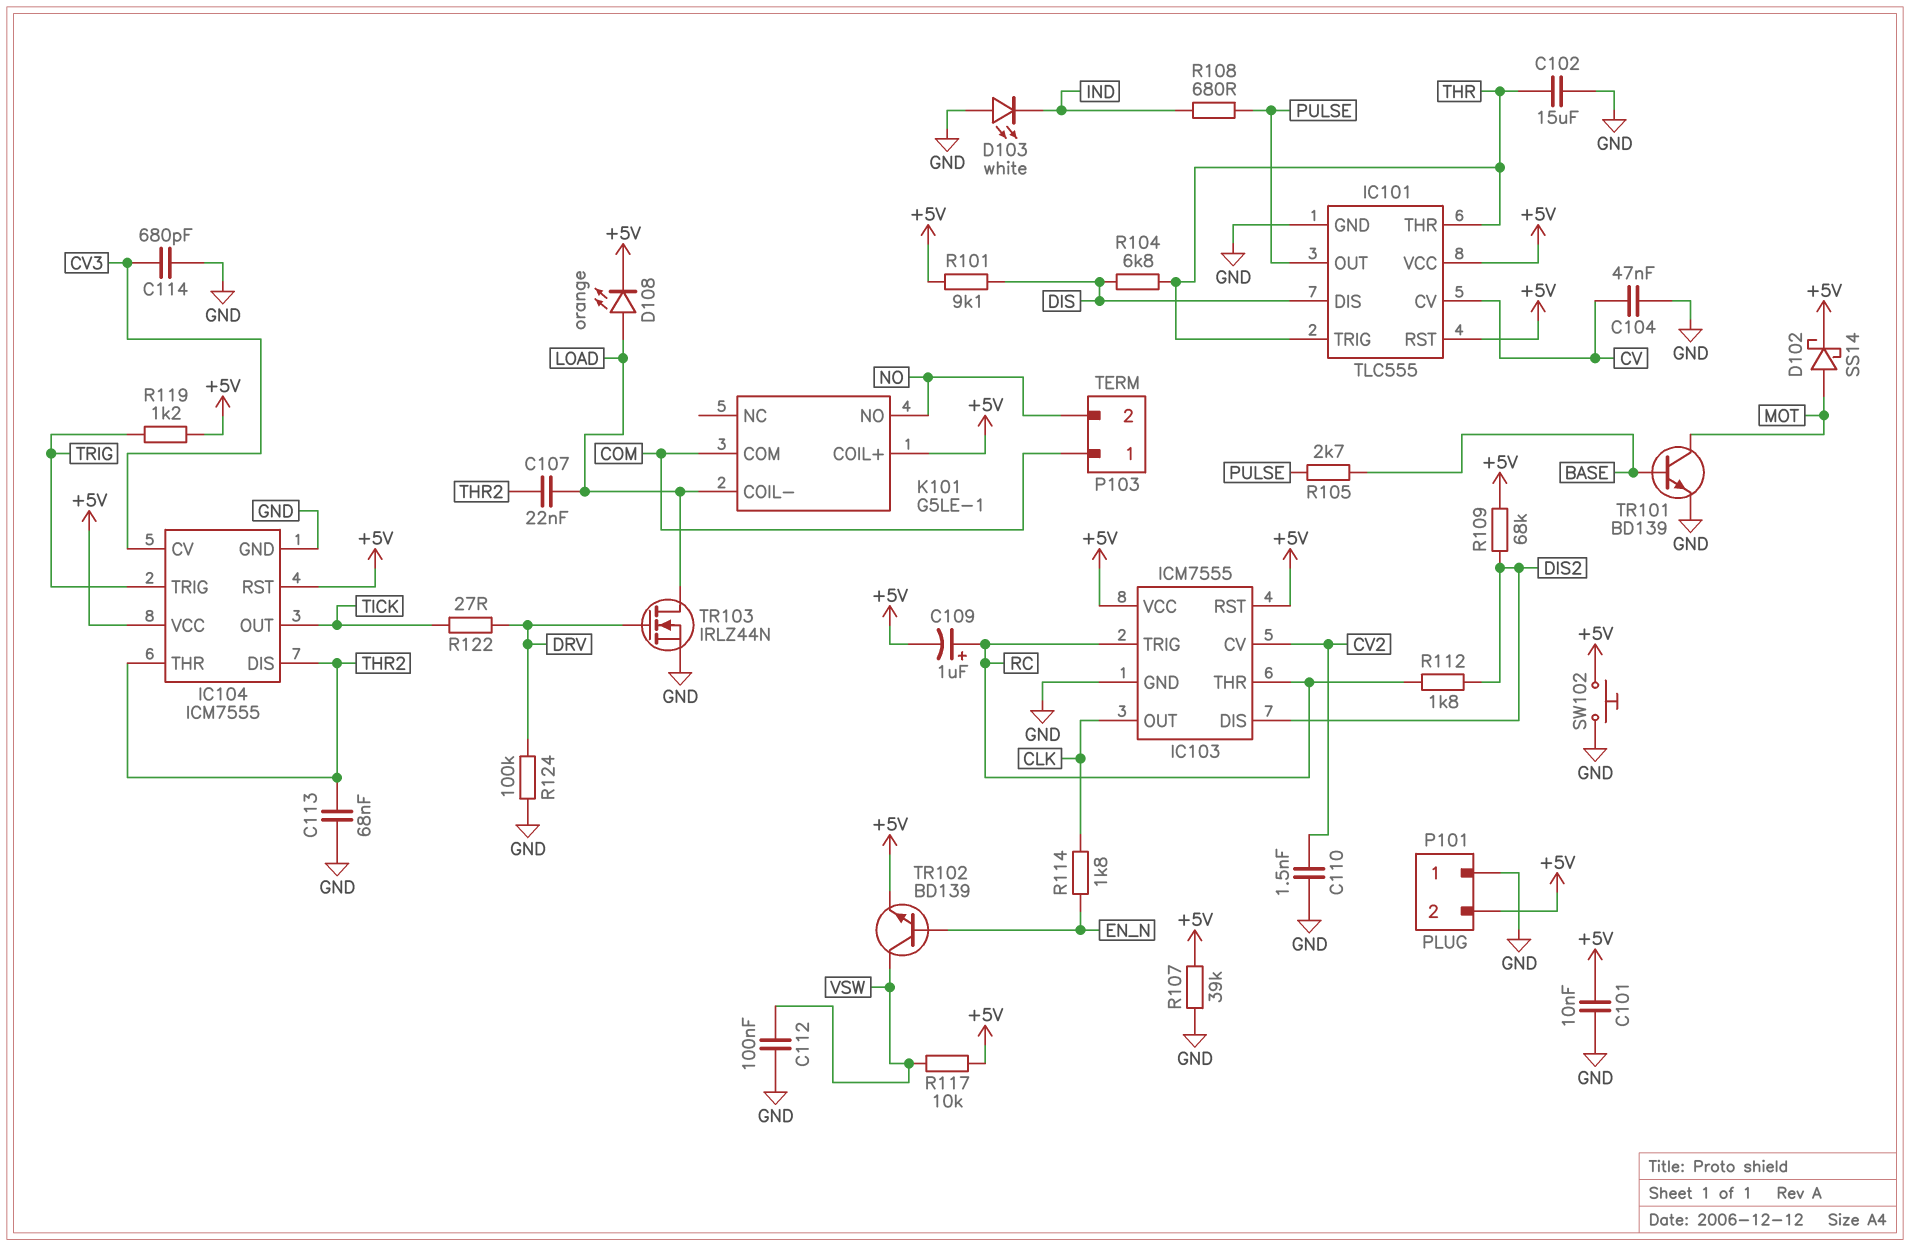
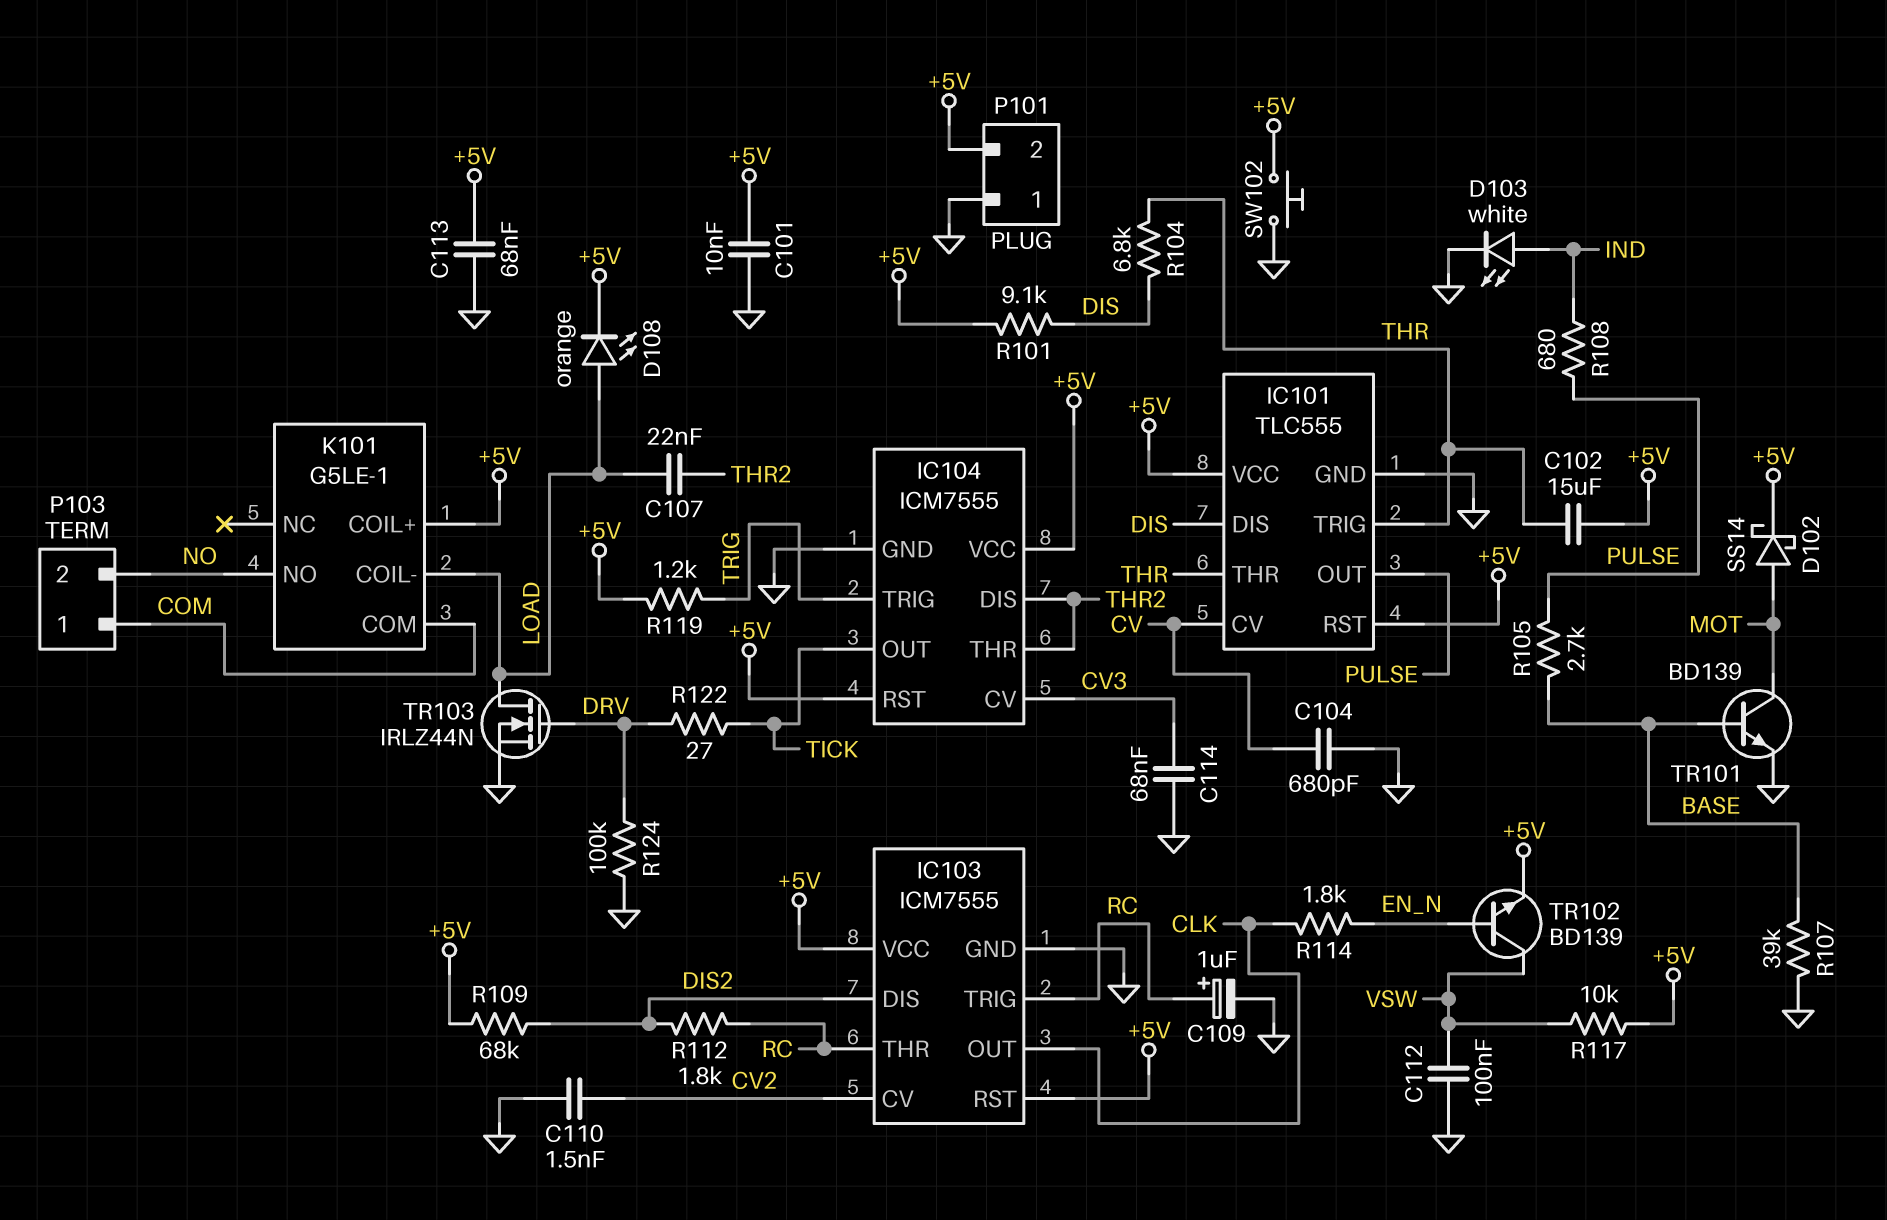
C102: 15uF (GND, THR) -> 15uF (+5V, THR)
C104: 47nF (CV, GND) -> 680pF (CV, GND)
C109: 1uF (plus RC, minus +5V) -> 1uF (plus RC, minus GND)
C113: 68nF (GND, THR2) -> 68nF (+5V, GND)
C114: 680pF (CV3, GND) -> 68nF (CV3, GND)
D103: LED white (A GND, K IND) -> LED white (A IND, K GND)
R107: 39k (+5V, GND) -> 39k (BASE, GND)

